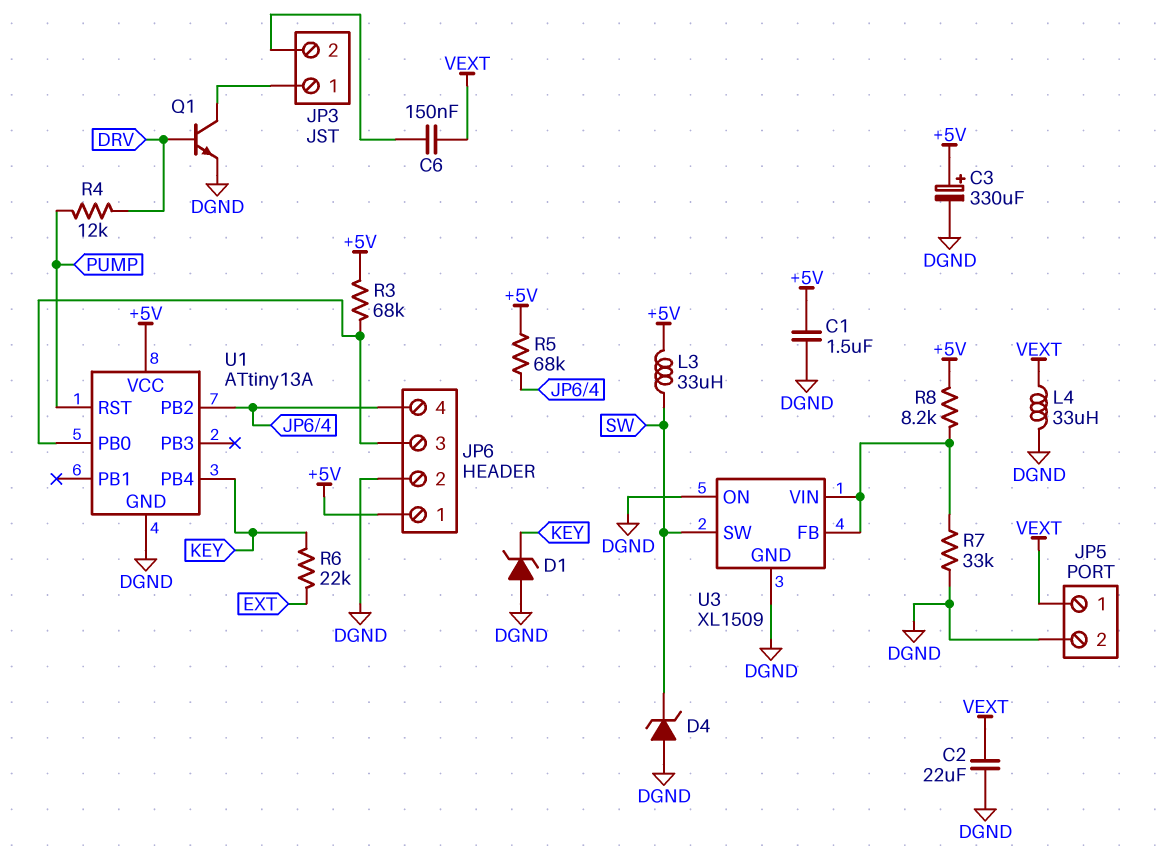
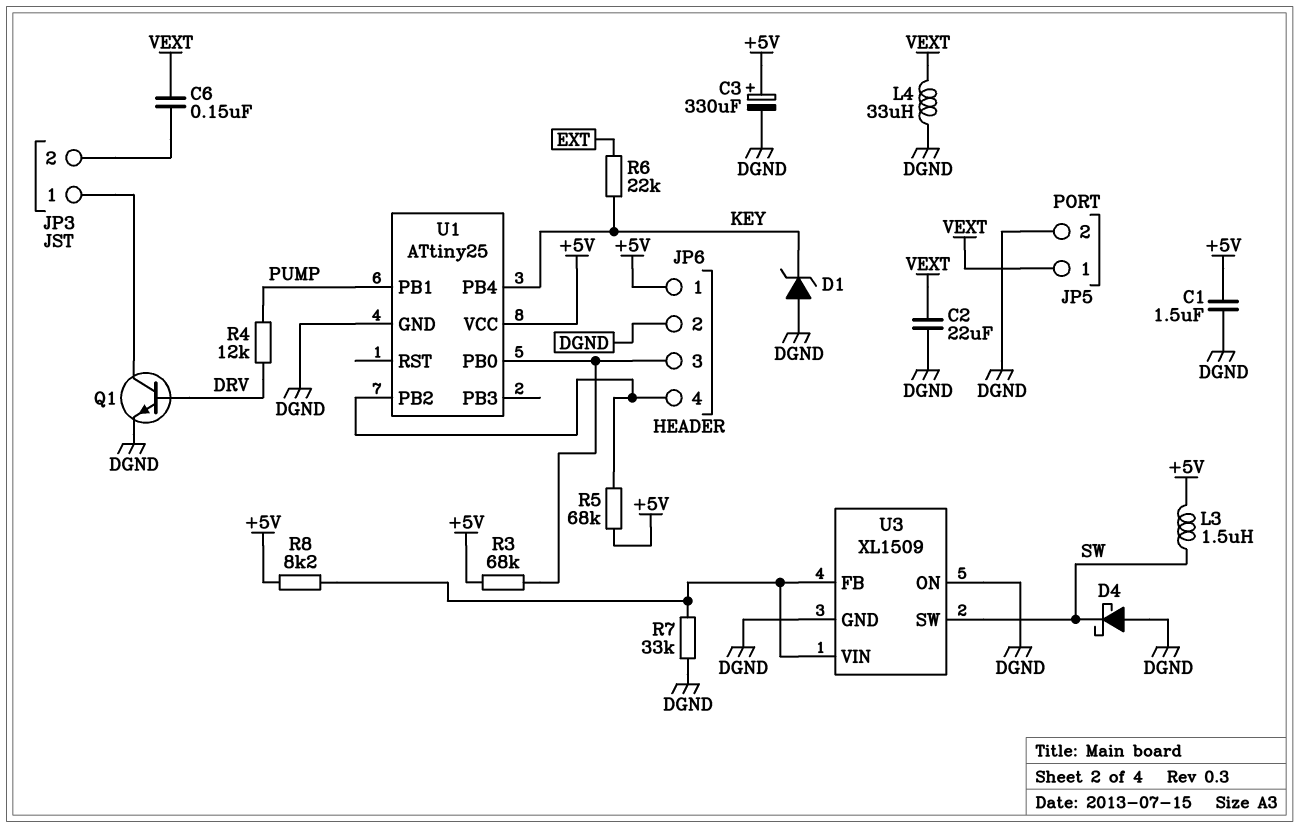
D4: zener (A DGND, K SW) -> schottky (A DGND, K SW)
L3: 33uH (+5V, SW) -> 1.5uH (+5V, SW)
U1: ATtiny13A -> ATtiny25
U1 pin PB1: none -> PUMP
U1 pin RST: PUMP -> none

